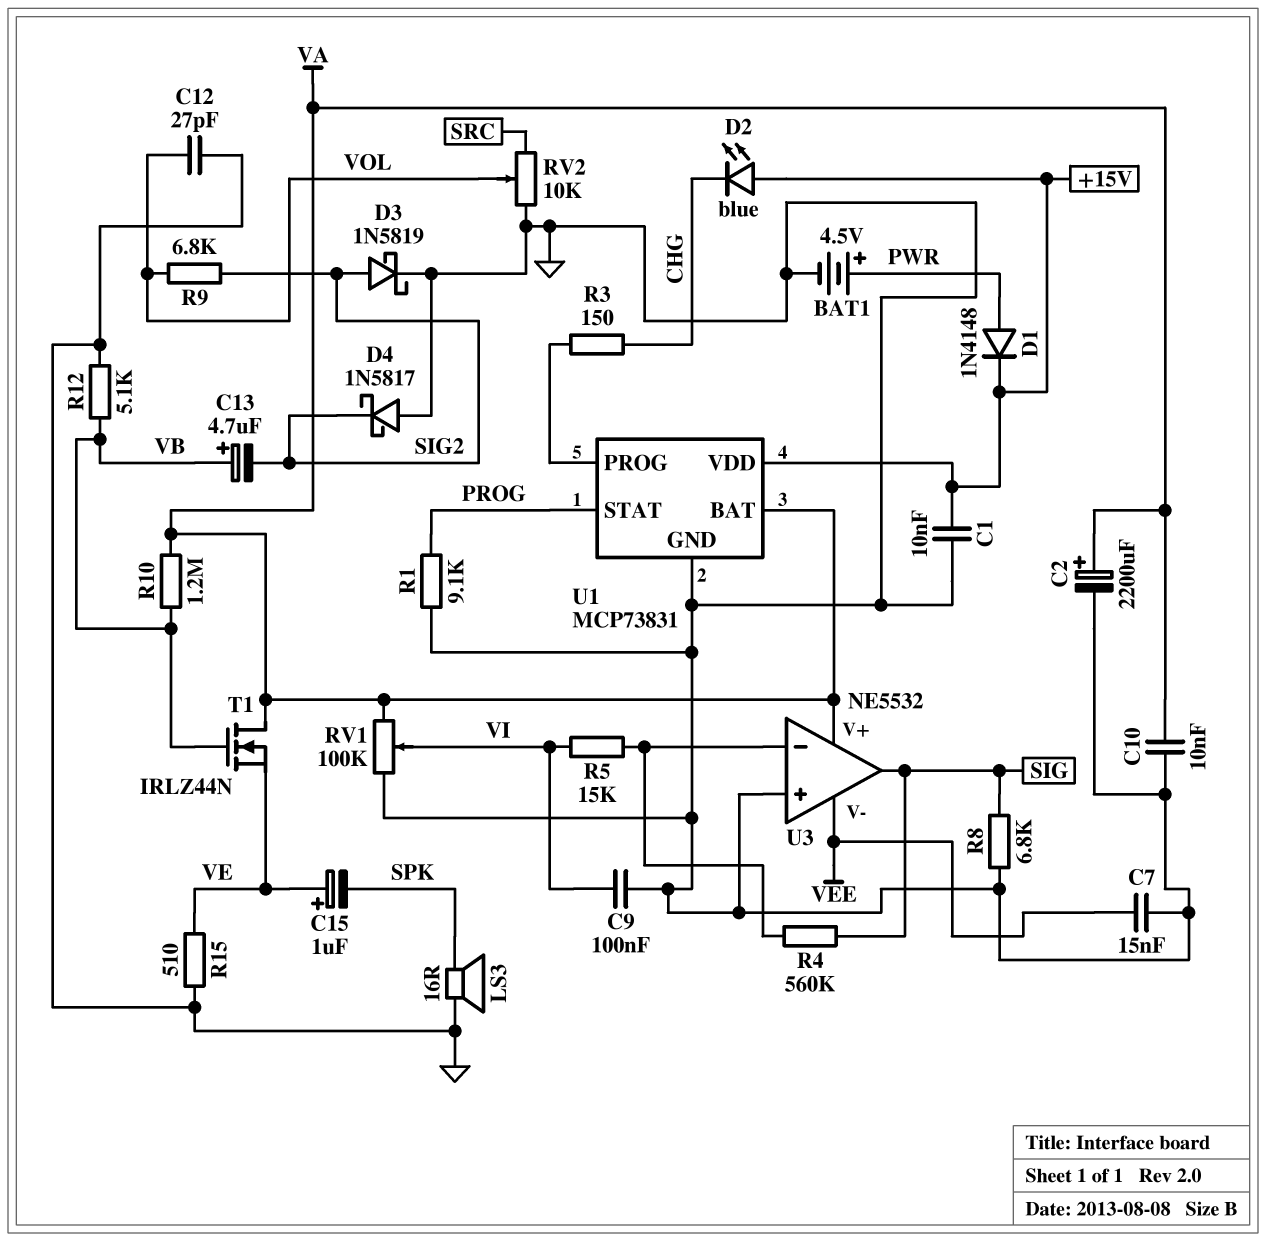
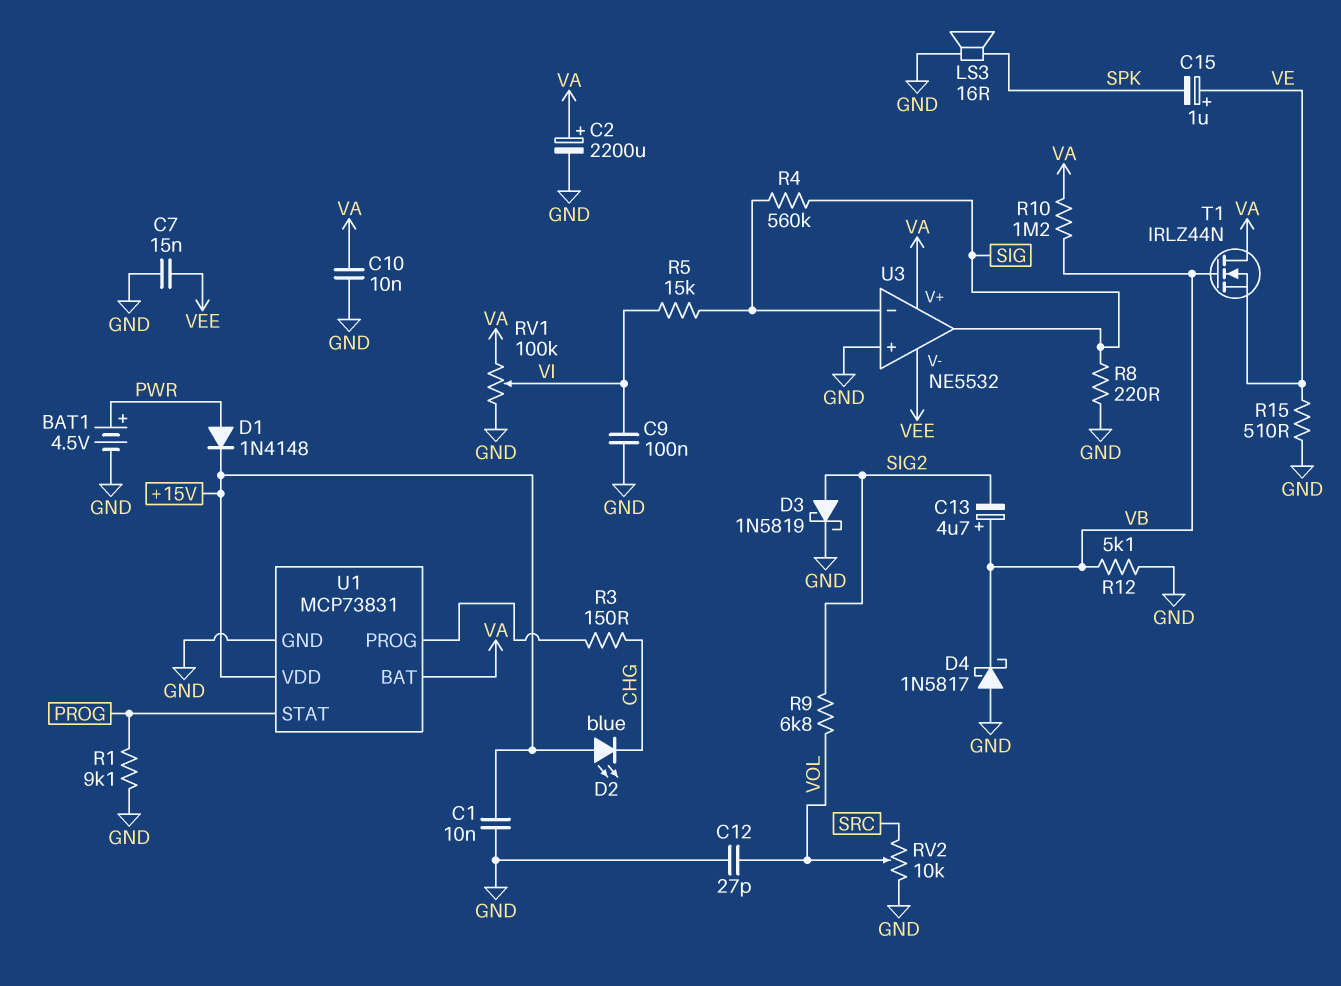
D4: schottky 1N5817 (A GND, K SIG2) -> schottky 1N5817 (A GND, K VB)
R8: 6.8k (GND, SIG) -> 220 (GND, SIG)

